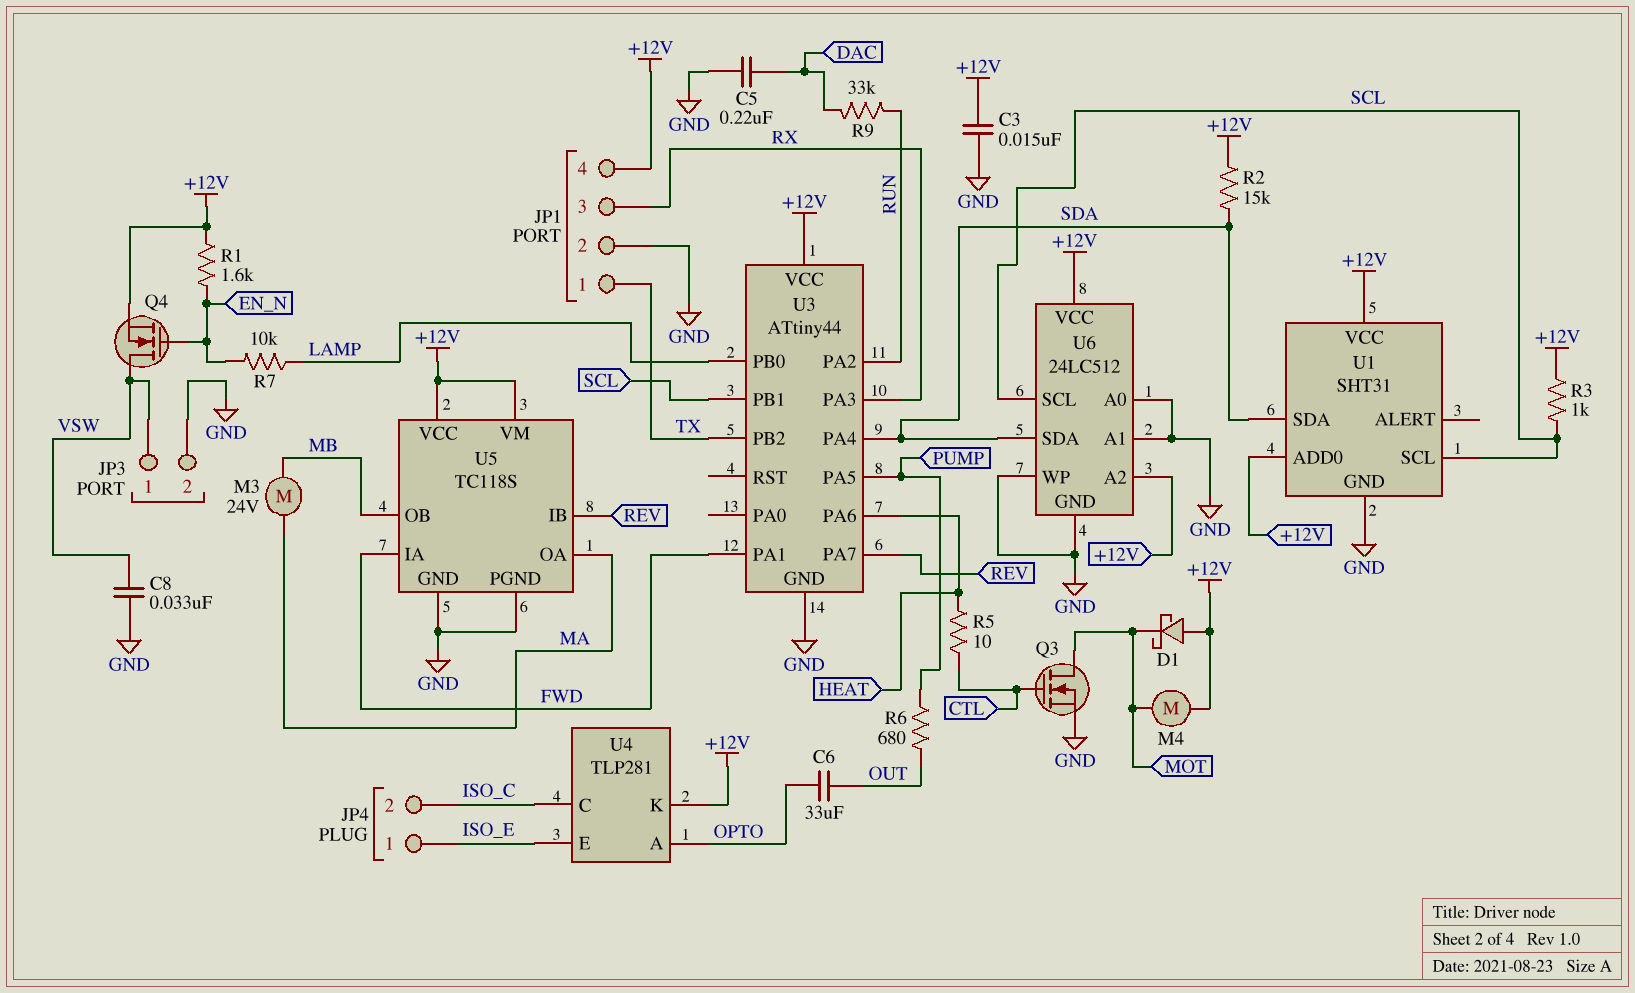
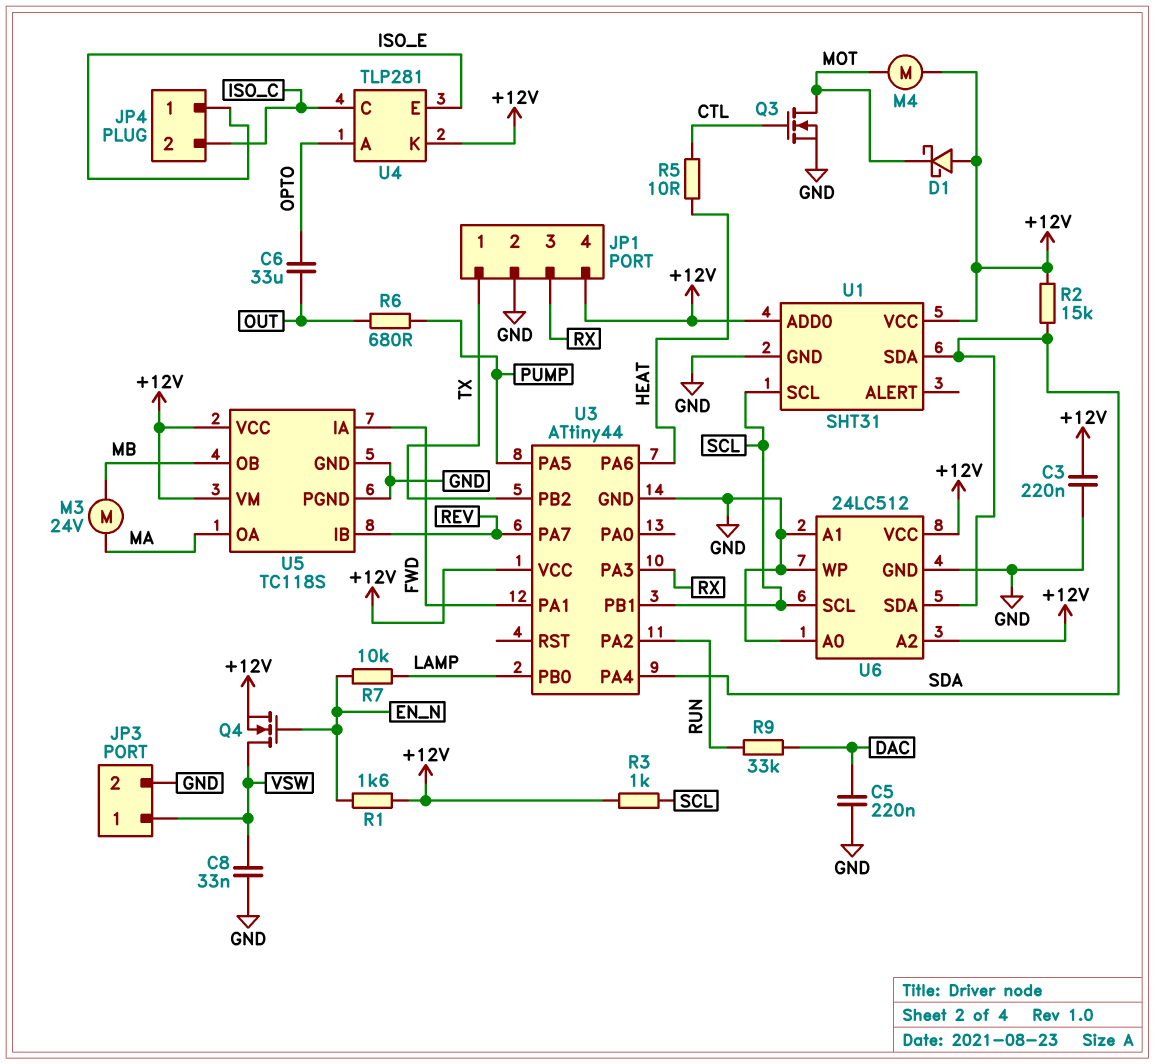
C3: 15nF (+12V, GND) -> 220nF (+12V, GND)

